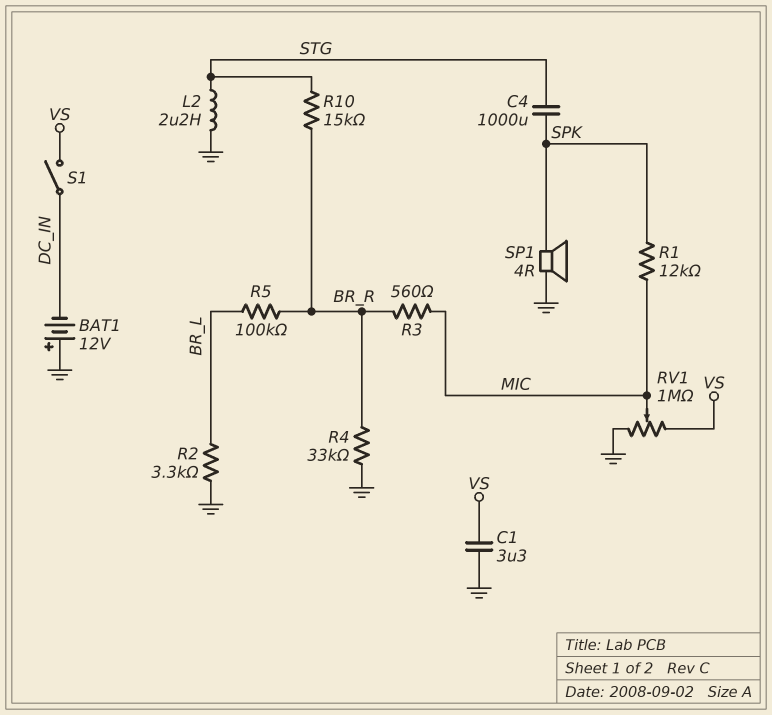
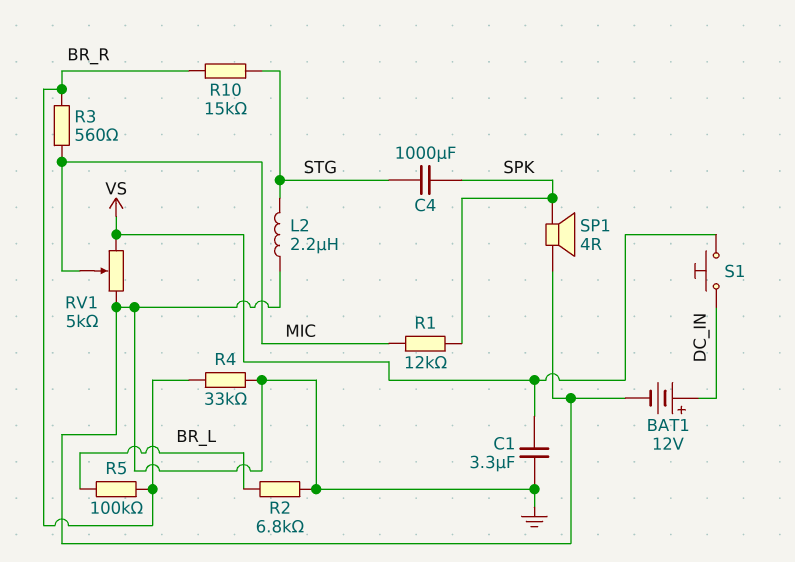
BAT1: 12V (plus GND, minus DC_IN) -> 12V (plus DC_IN, minus GND)
R2: 3.3k (BR_L, GND) -> 6.8k (BR_L, GND)
RV1: 1M (GND, VS, wiper MIC) -> 5k (GND, VS, wiper MIC)
S1: switch (DC_IN, VS) -> button (DC_IN, VS)

